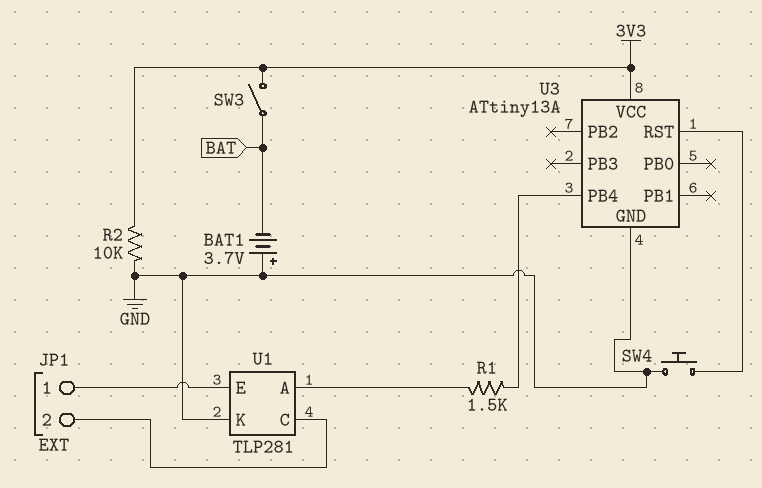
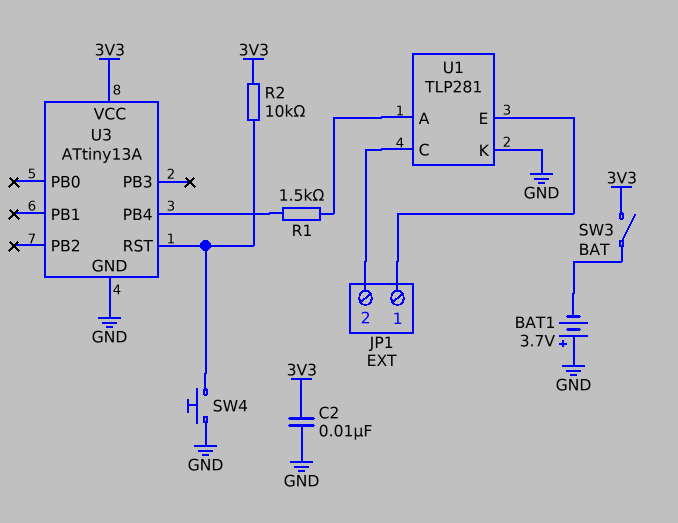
C2: none -> 10nF (3V3, GND)
R2: 10k (3V3, GND) -> 10k (3V3, U3/RST)

